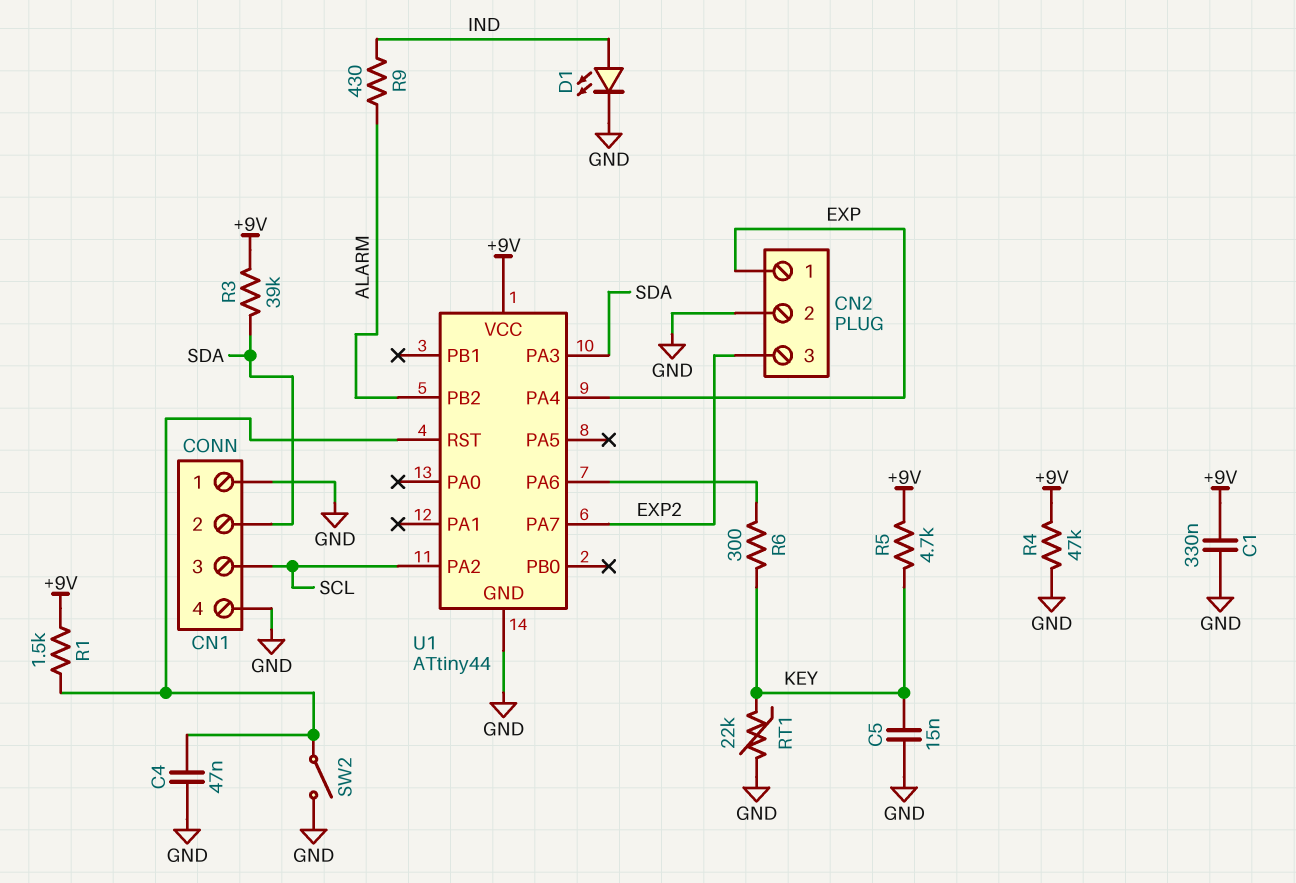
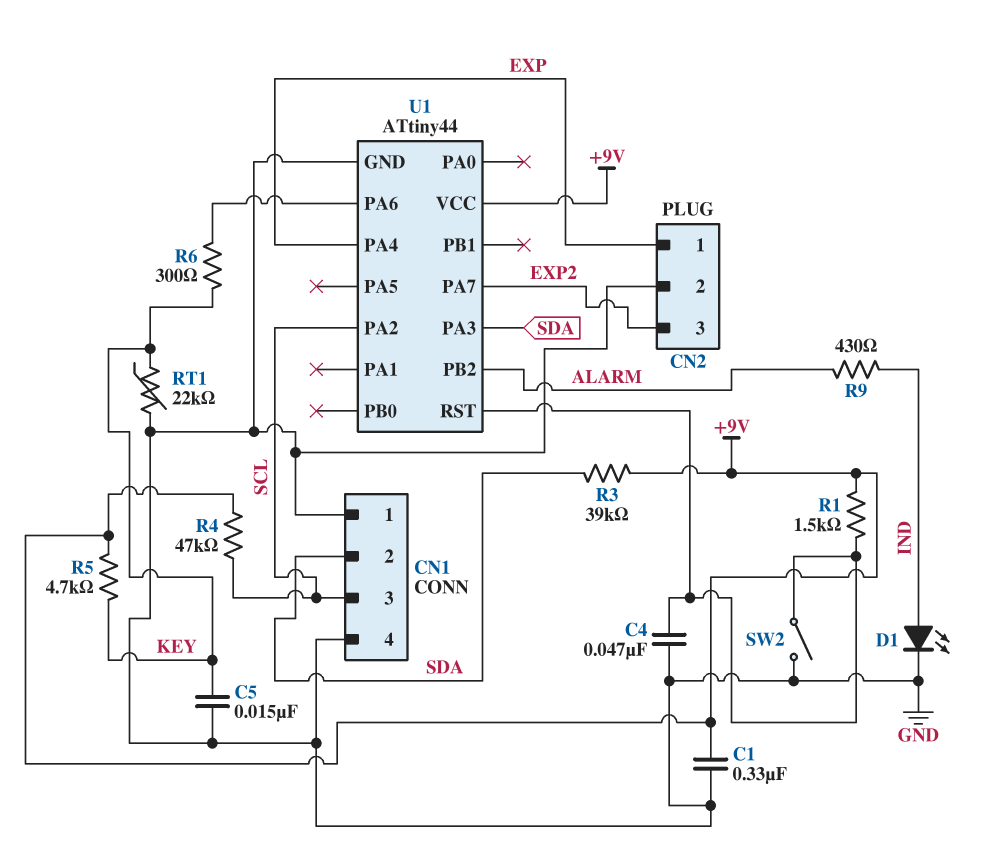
R4: 47k (+9V, GND) -> 47k (+9V, SCL)

